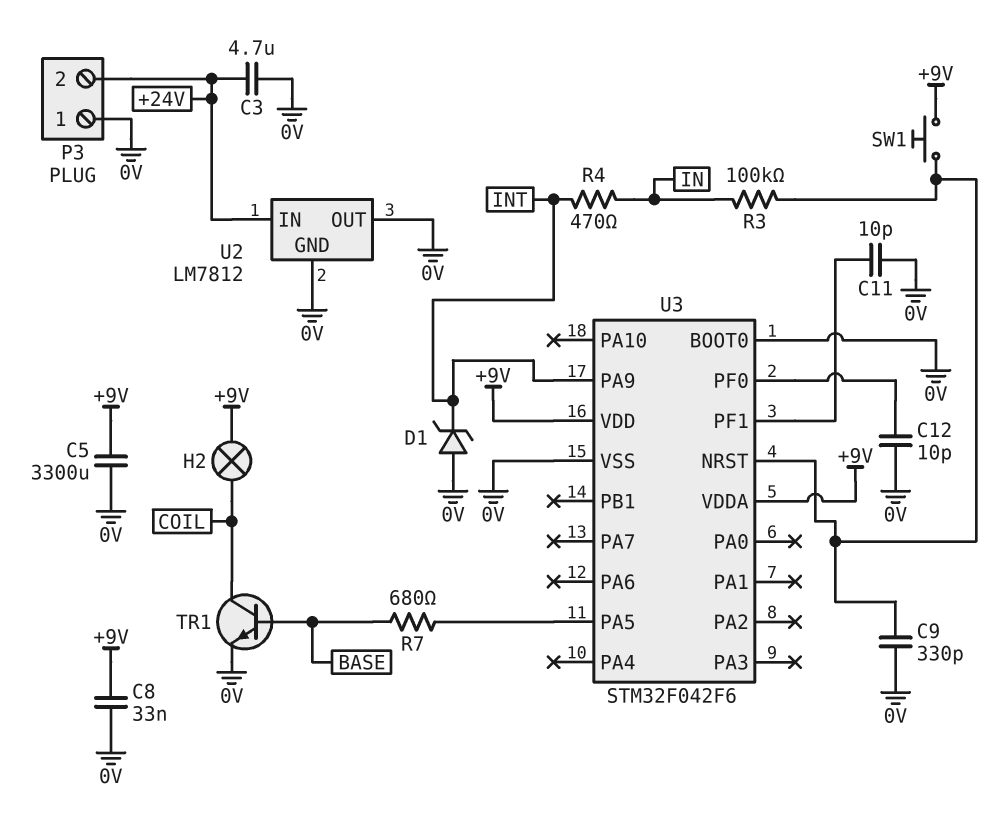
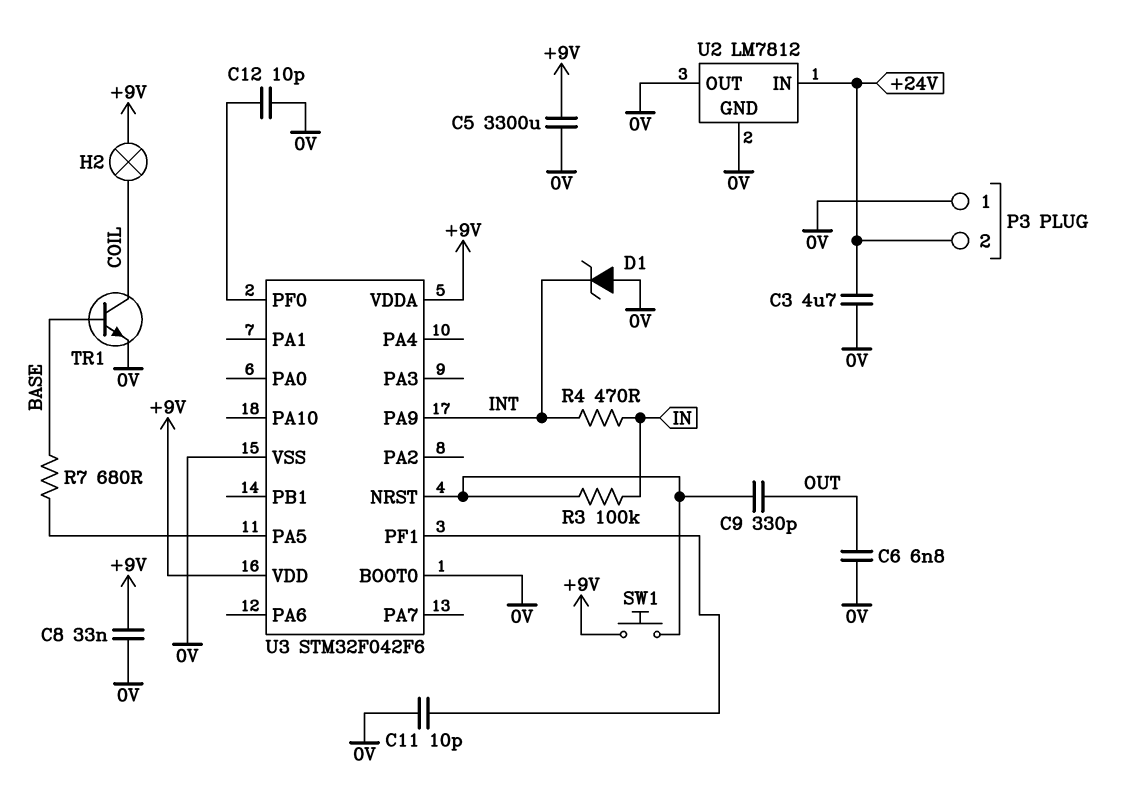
C6: none -> 6.8nF (0V, OUT)
C9: 330pF (0V, U3/NRST) -> 330pF (OUT, U3/NRST)

